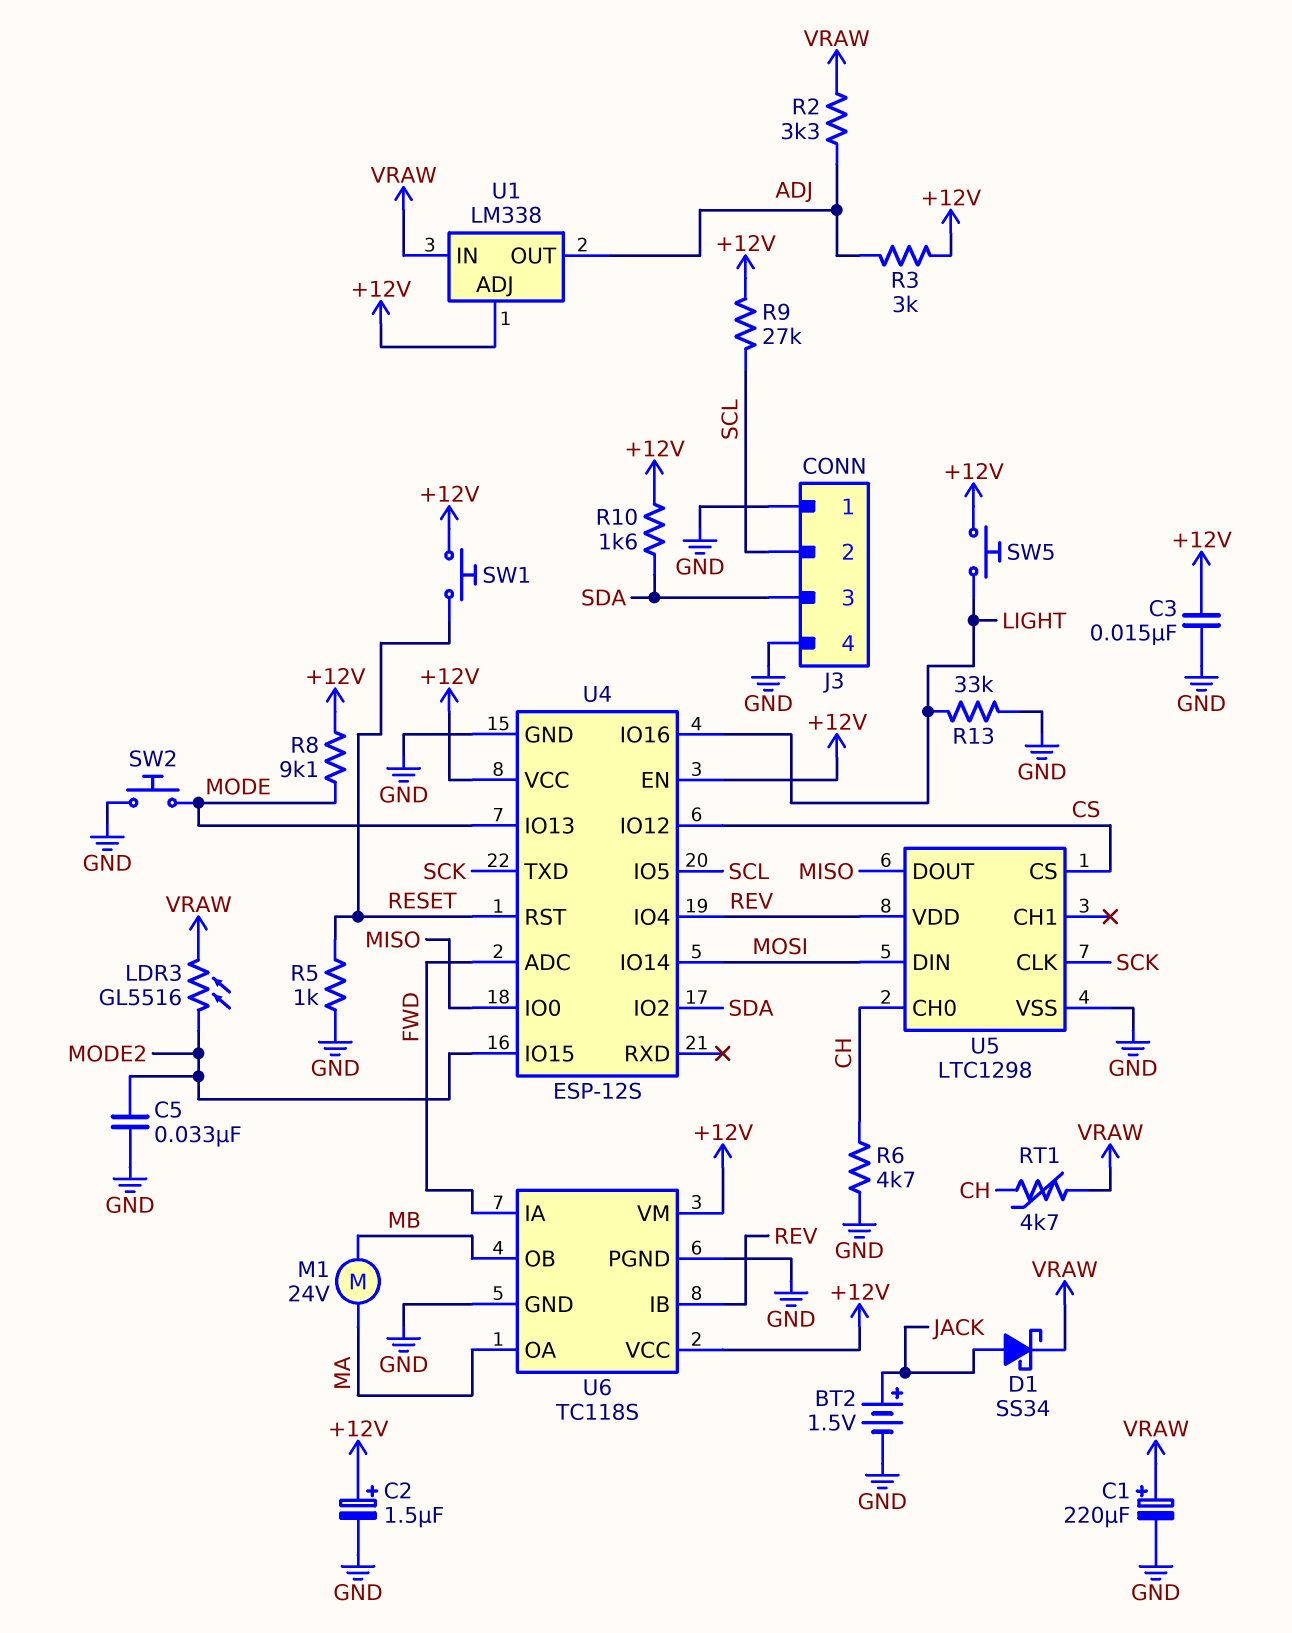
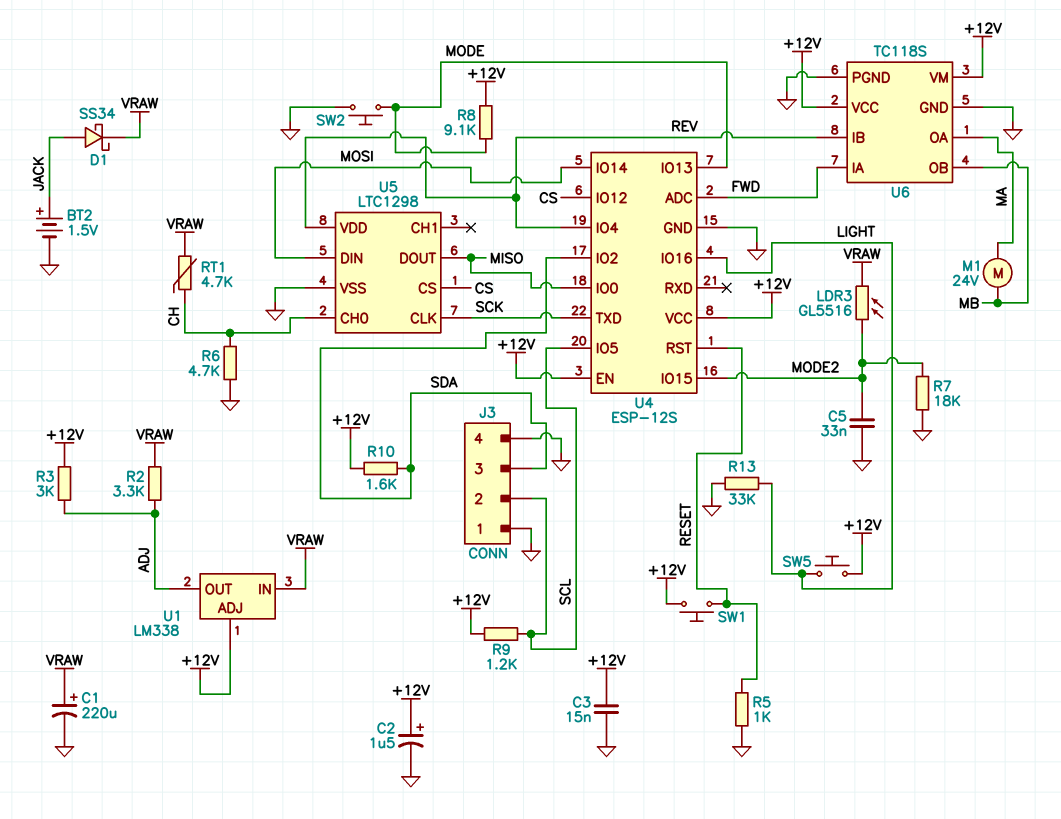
R7: none -> 18k (GND, MODE2)
R9: 27k (+12V, SCL) -> 1.2k (+12V, SCL)

